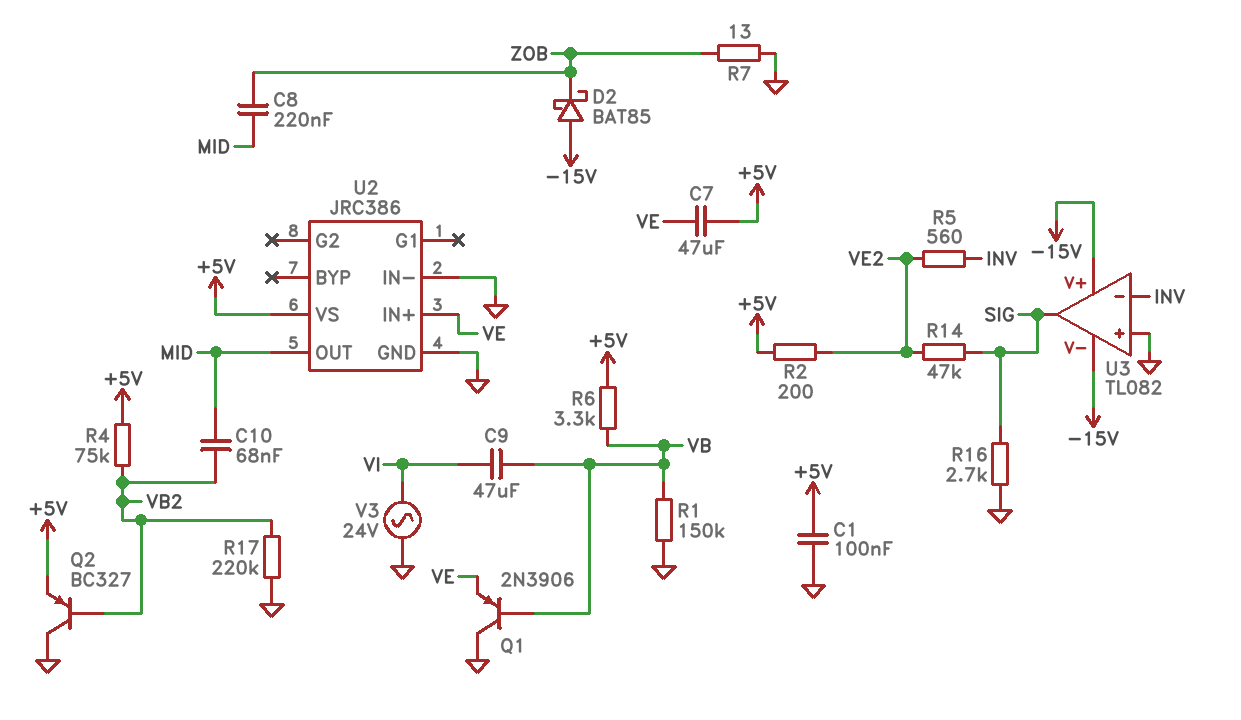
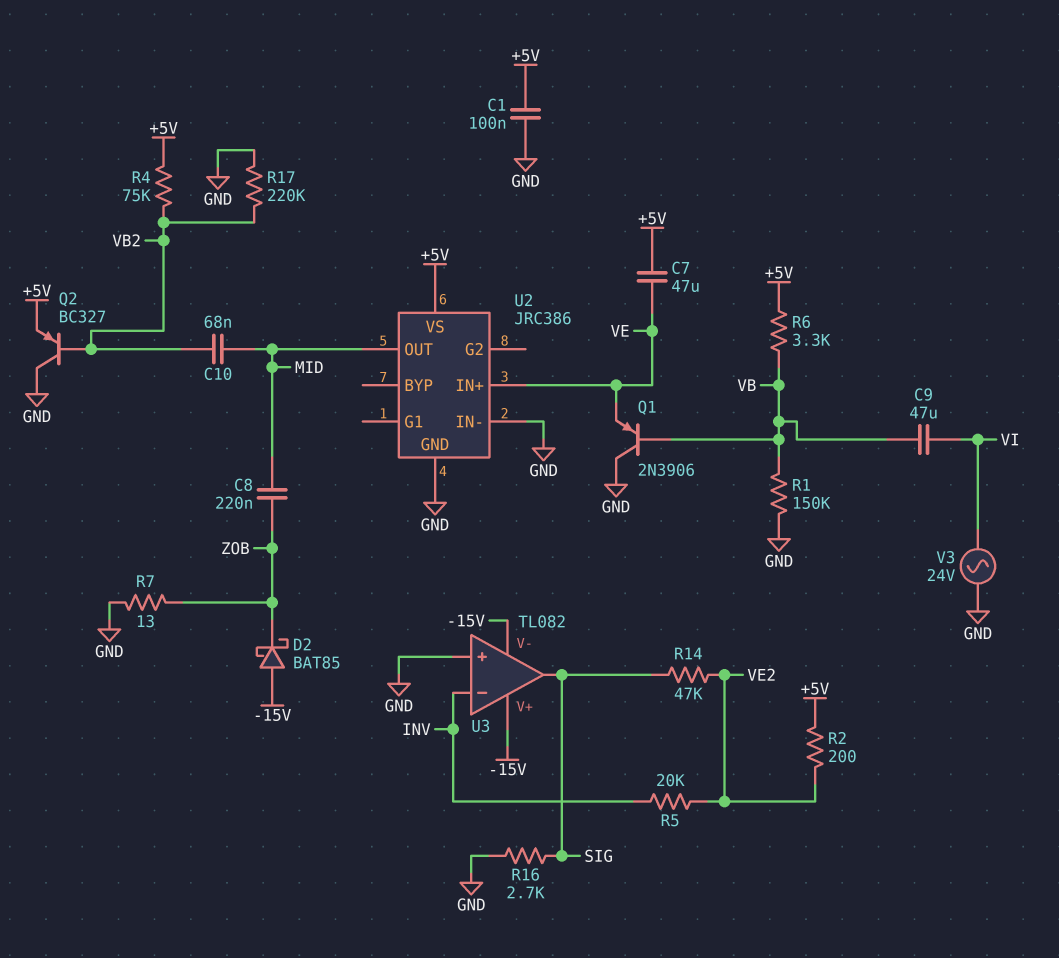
R5: 560 (INV, VE2) -> 20k (INV, VE2)

